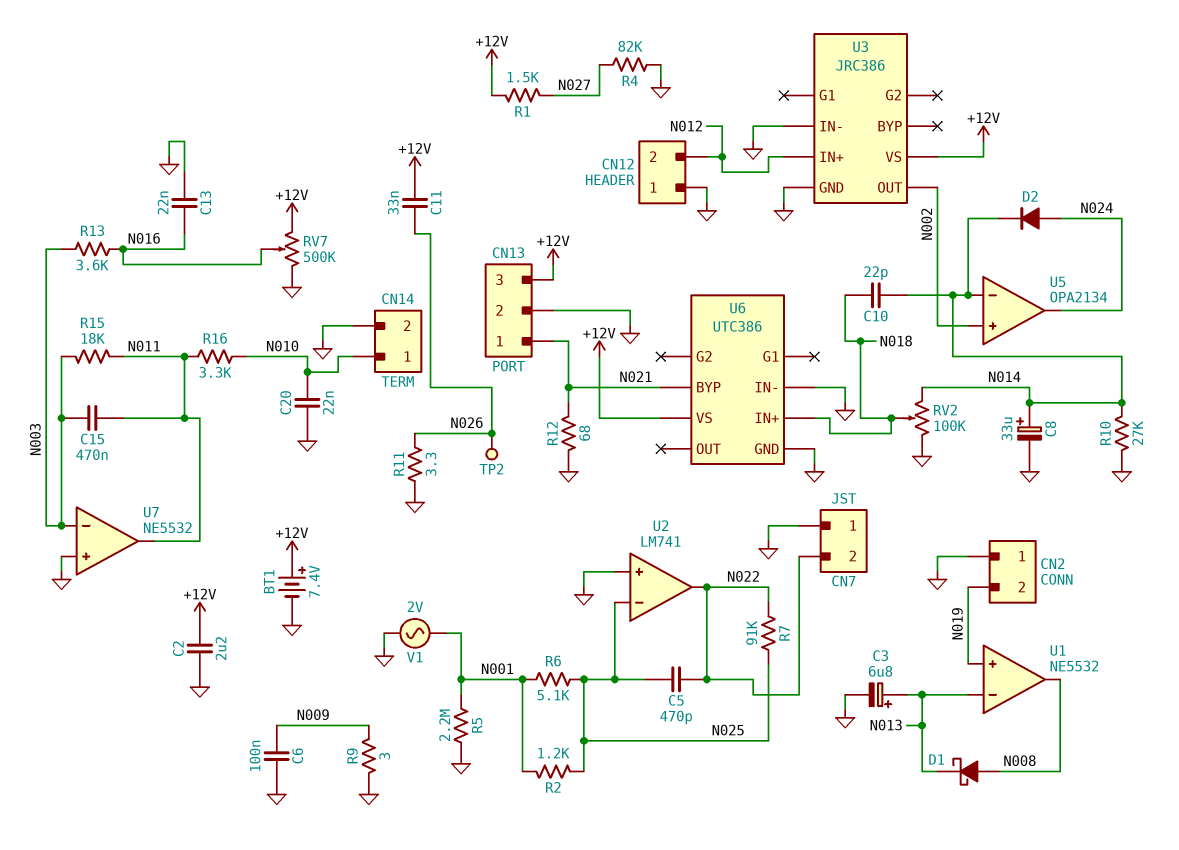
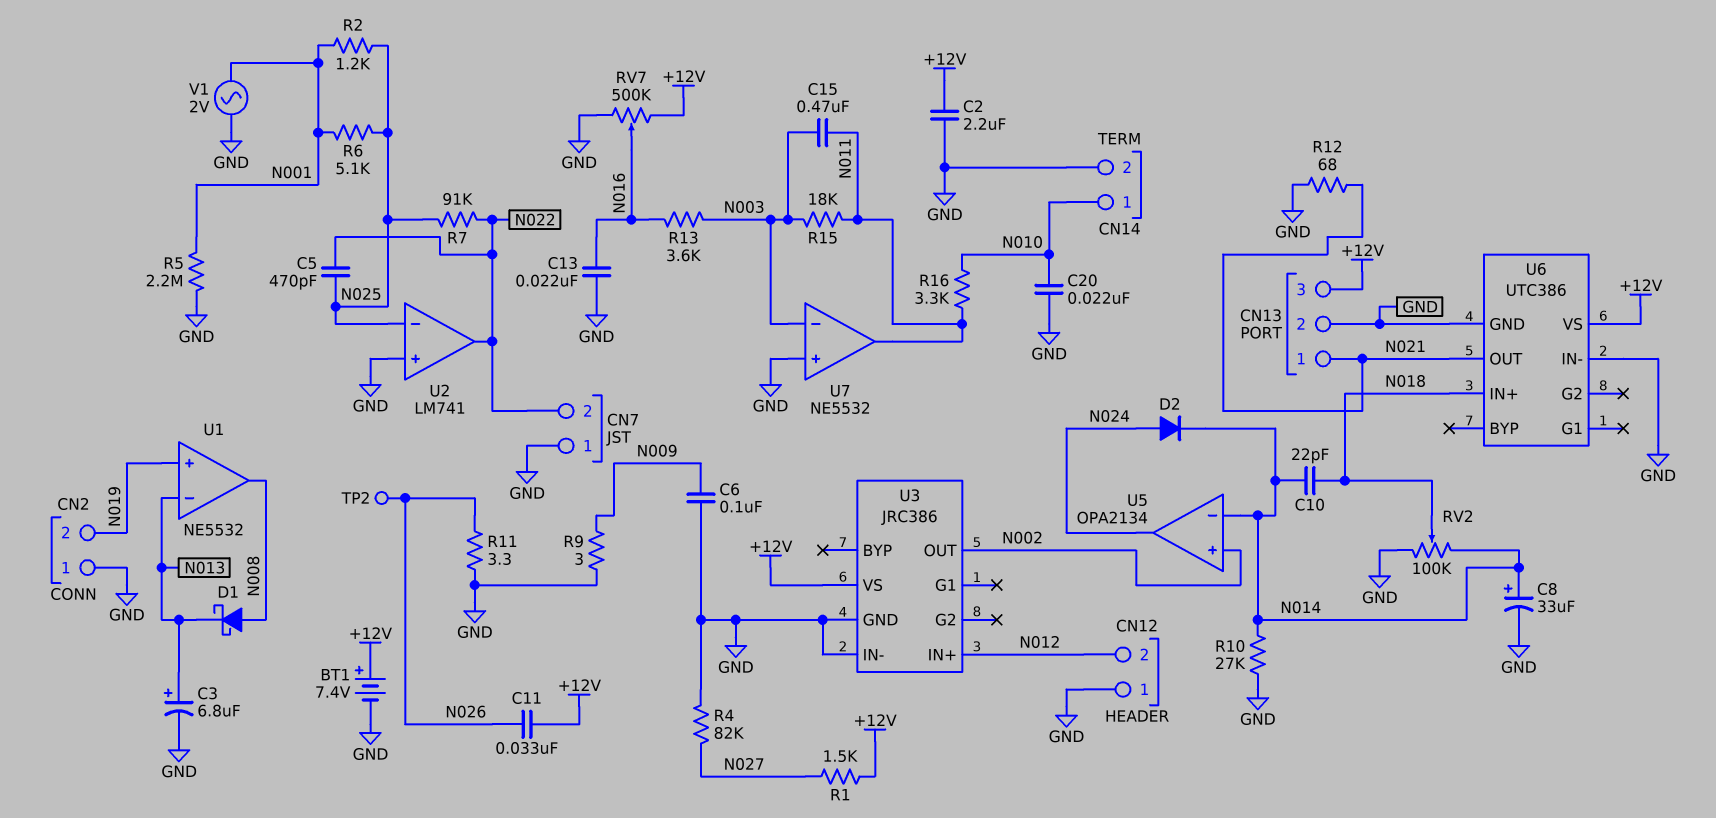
U6 pin BYP: N021 -> none
U6 pin OUT: none -> N021

